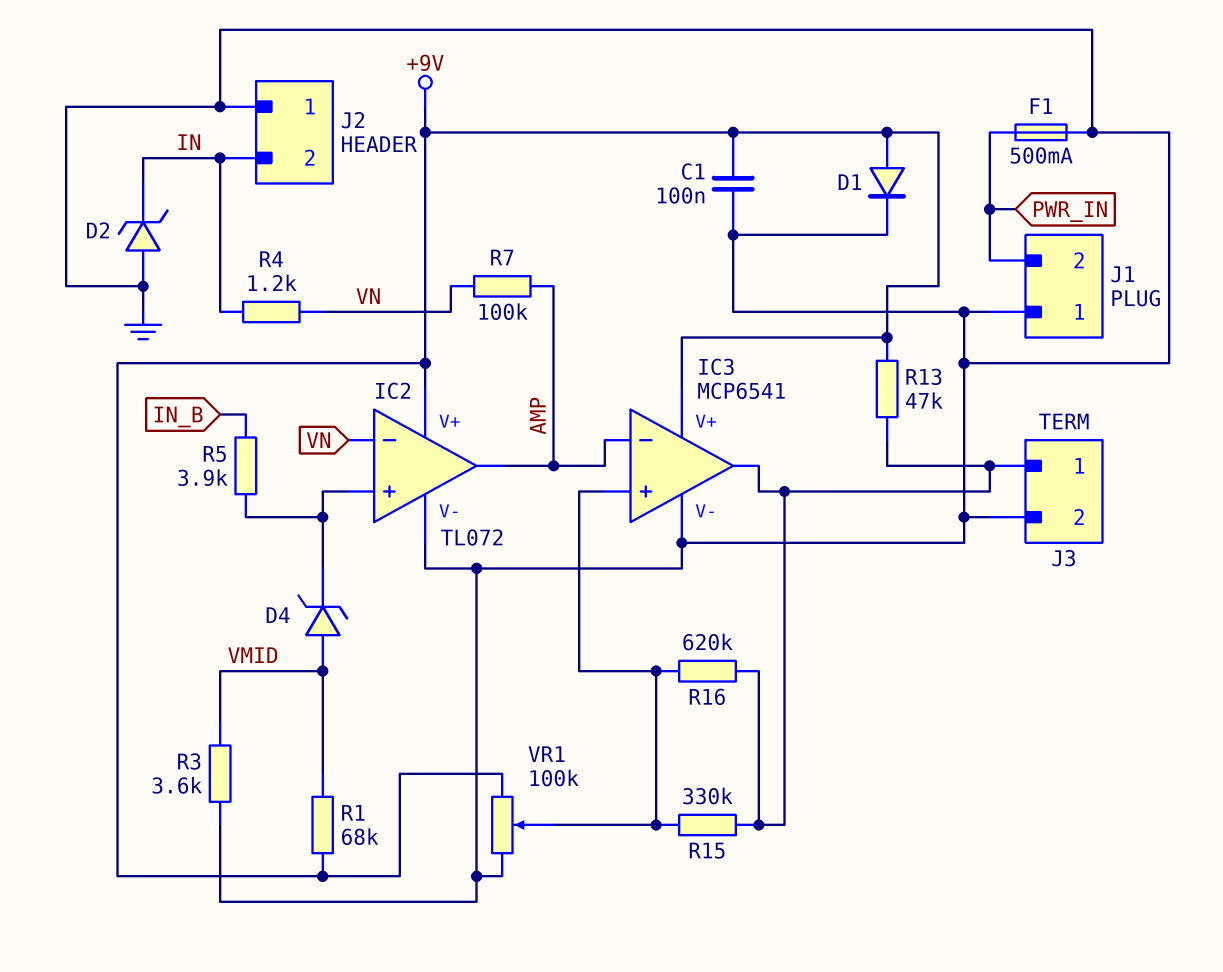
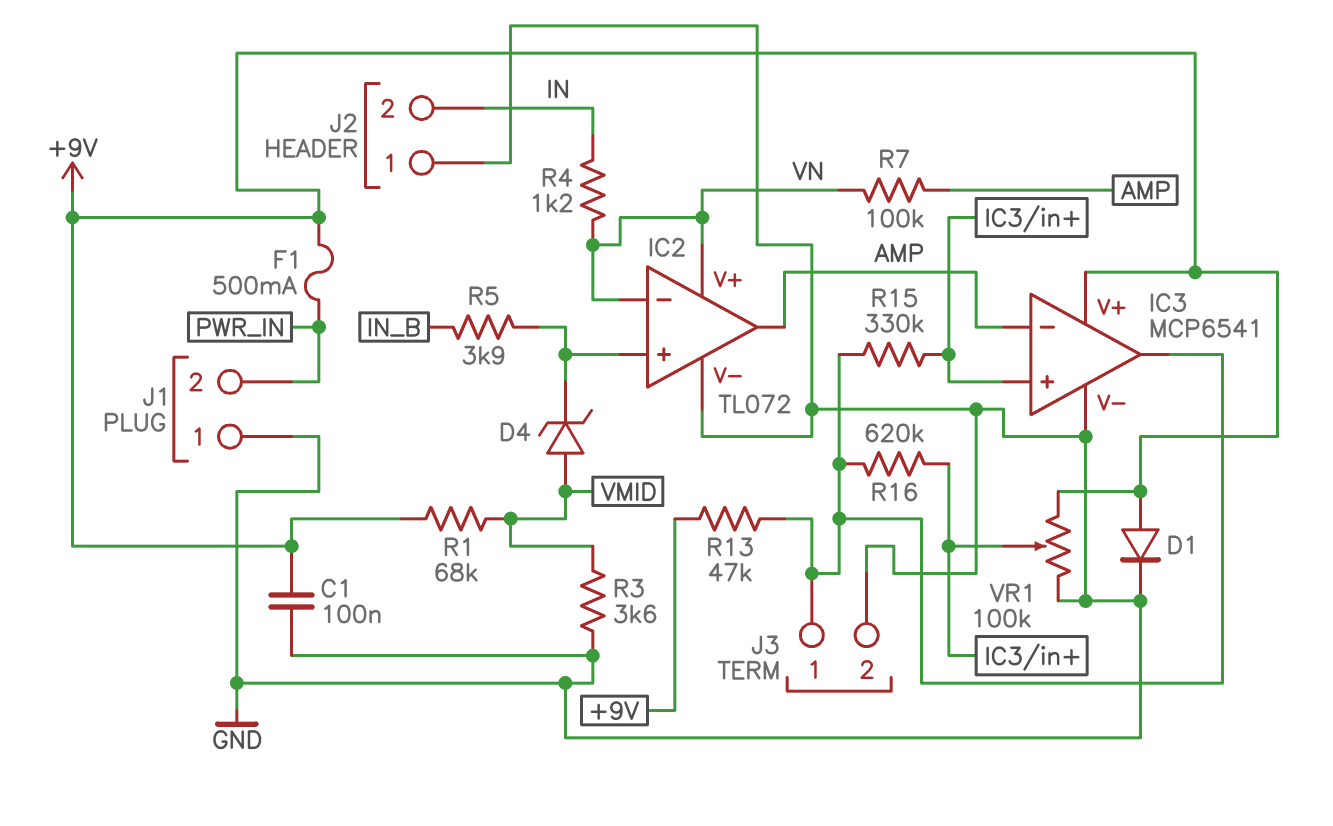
D2: zener (A GND, K IN) -> none
F1: 500mA (GND, PWR_IN) -> 500mA (+9V, PWR_IN)
IC2 pin V+: +9V -> VN

